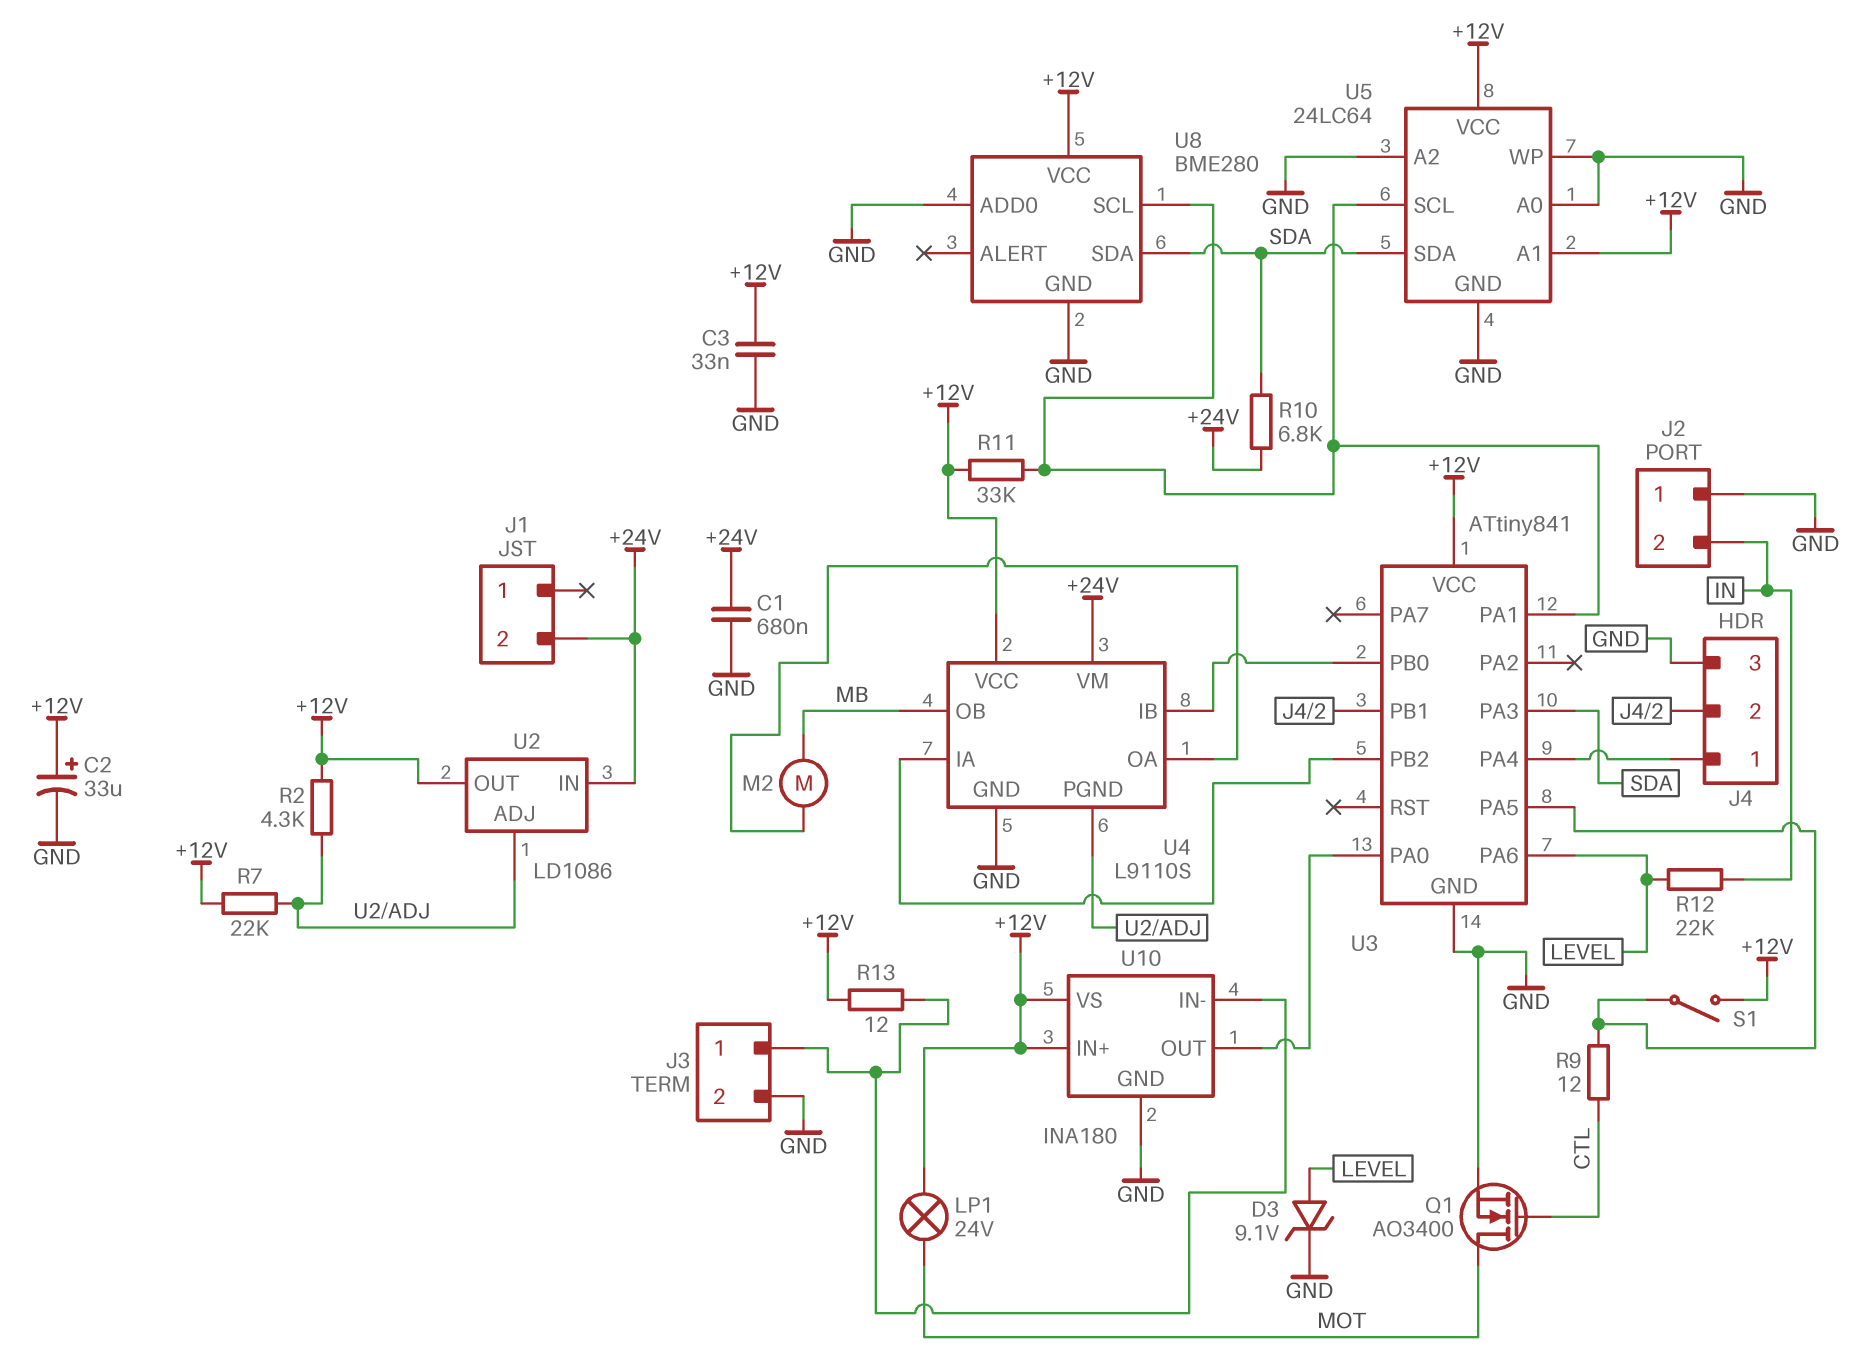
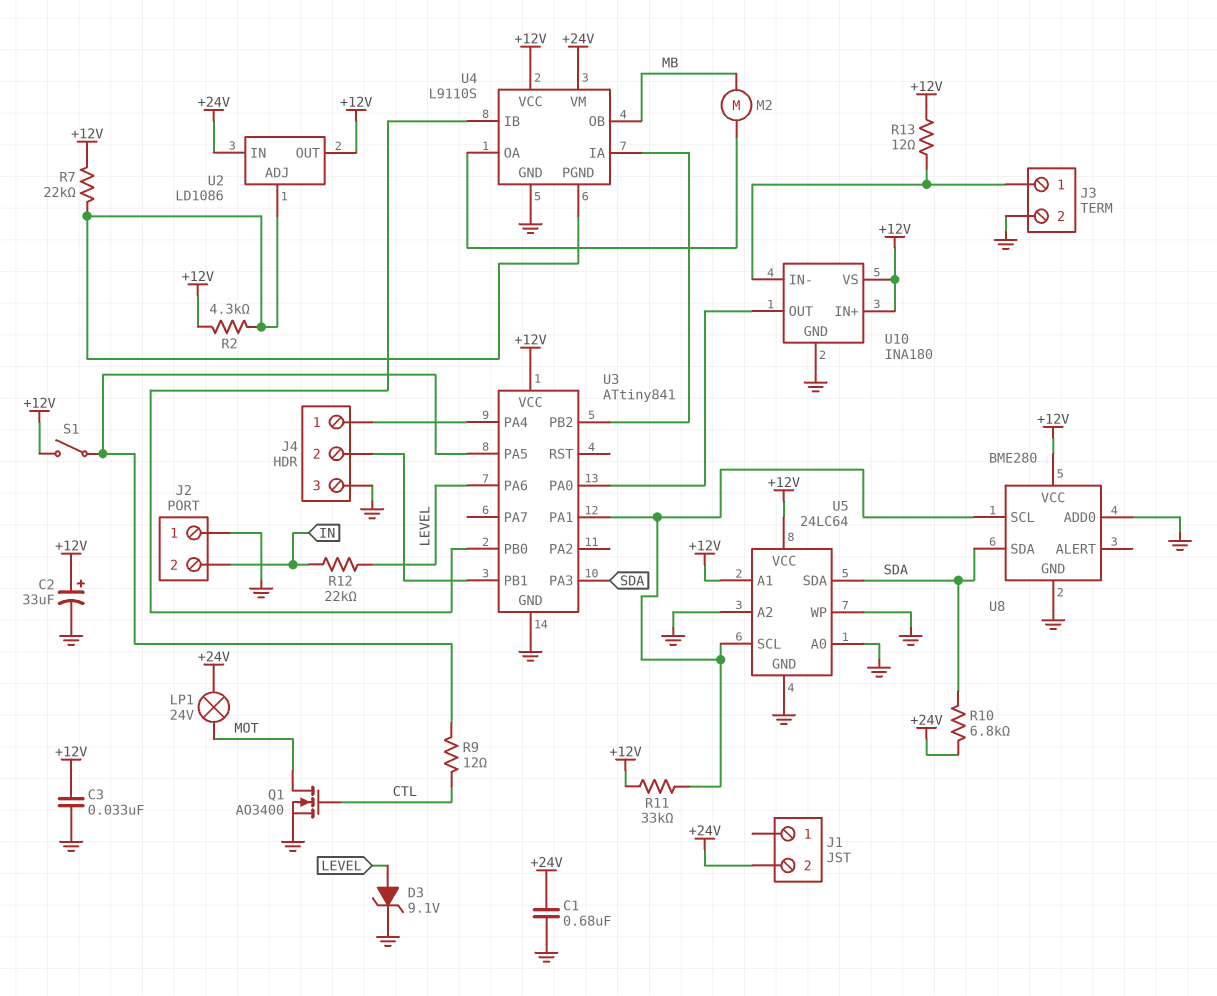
LP1: lamp 24V (+12V, MOT) -> lamp 24V (+24V, MOT)

